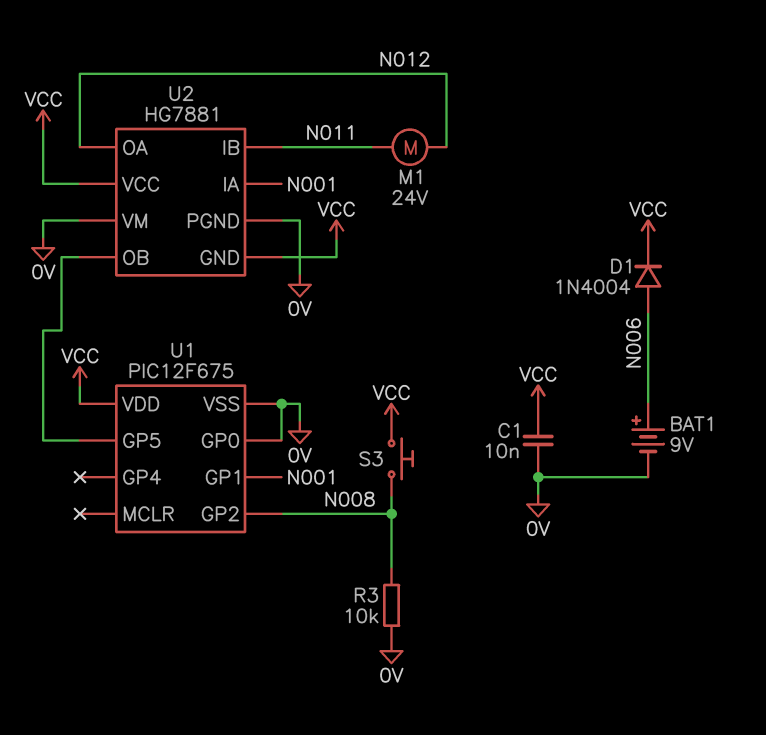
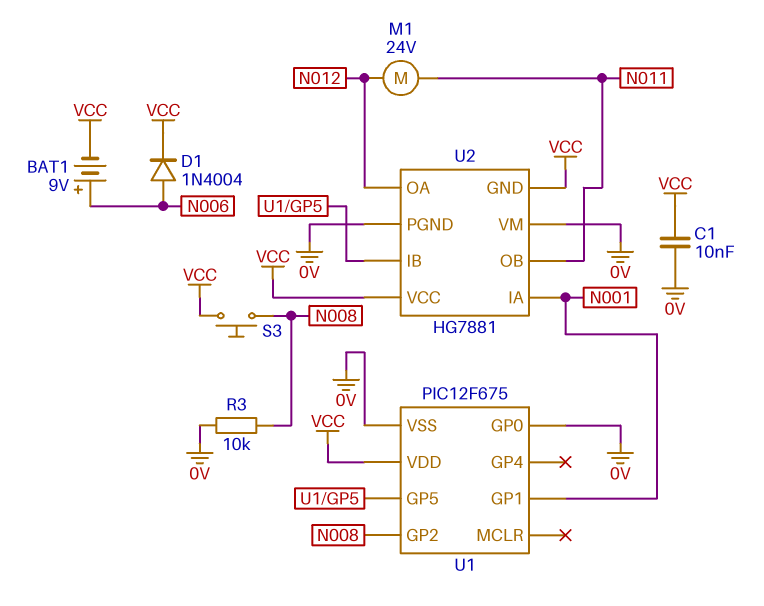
BAT1: 9V (plus N006, minus 0V) -> 9V (plus N006, minus VCC)
U2 pin IB: N011 -> U1/GP5
U2 pin OB: U1/GP5 -> N011

